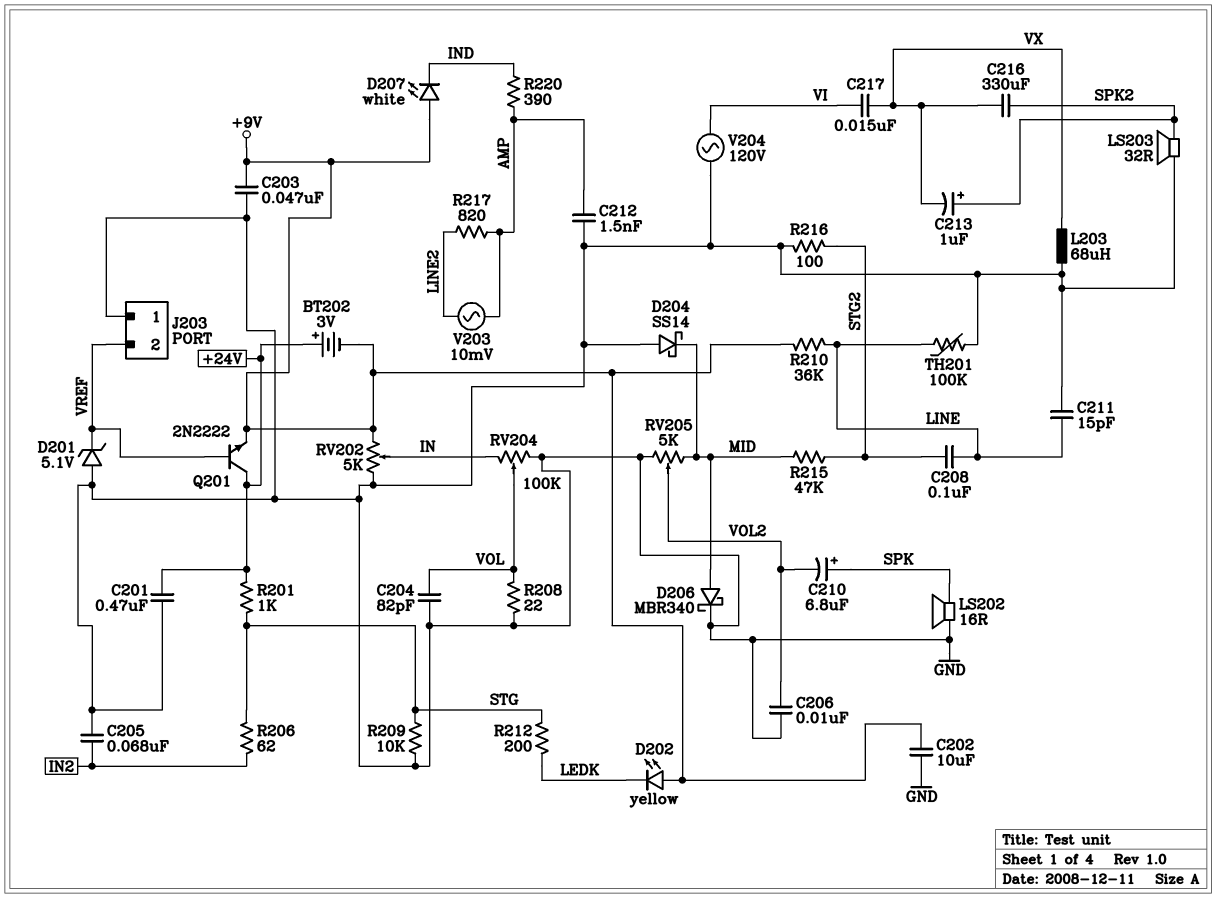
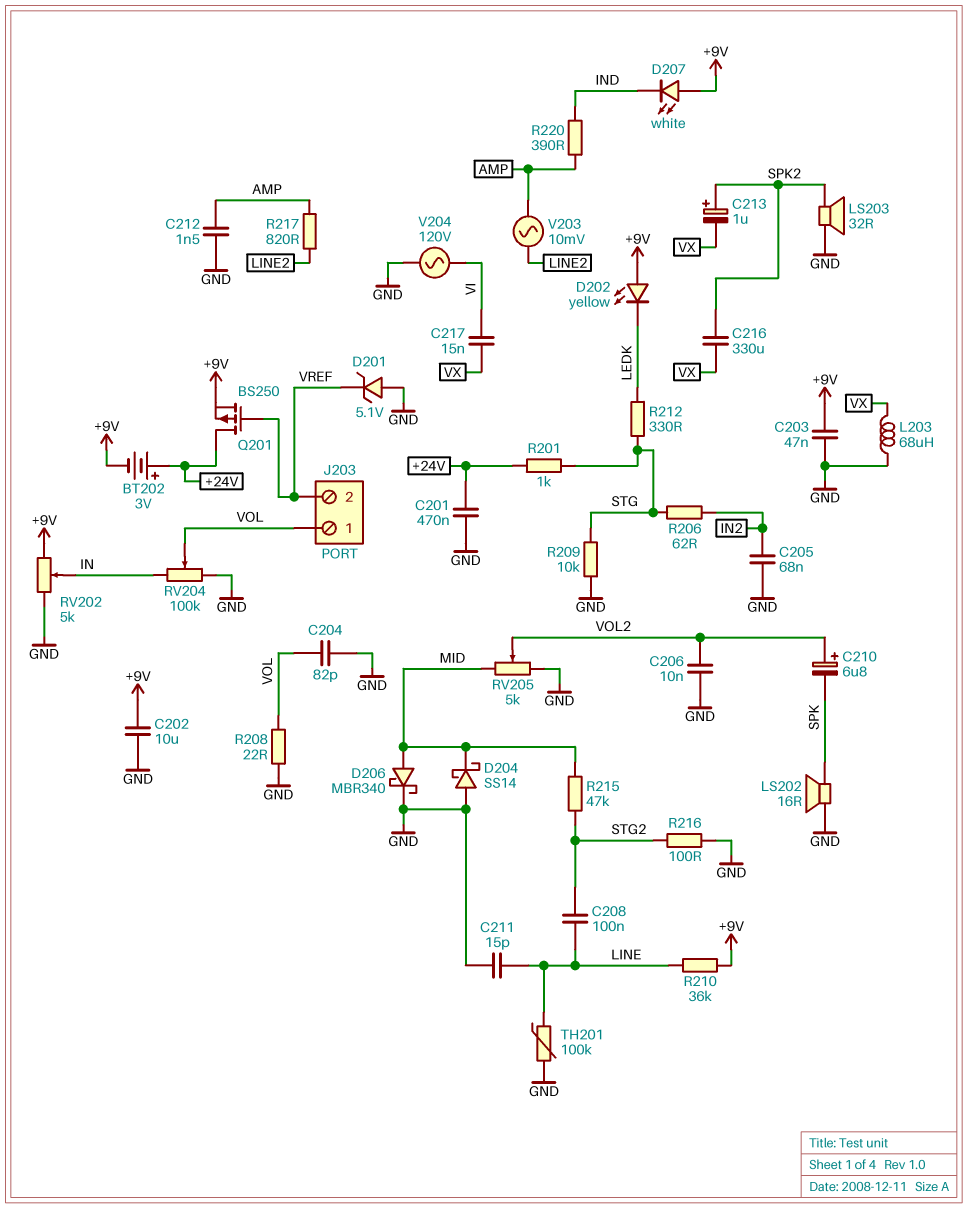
C210: 6.8uF (plus SPK, minus VOL2) -> 6.8uF (plus VOL2, minus SPK)
J203 pin 1: GND -> VOL
Q201: NPN 2N2222 (B VREF, C +24V, E +9V) -> PMOS BS250 (G VREF, D +24V, S +9V)
R212: 200 (LEDK, STG) -> 330 (LEDK, STG)

